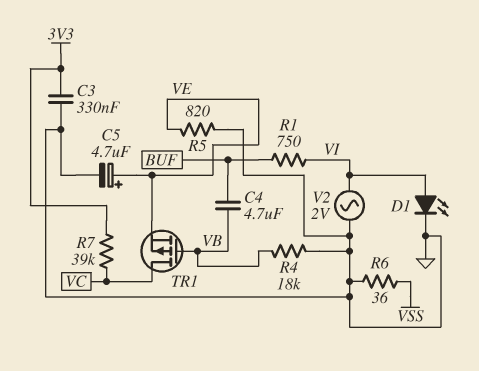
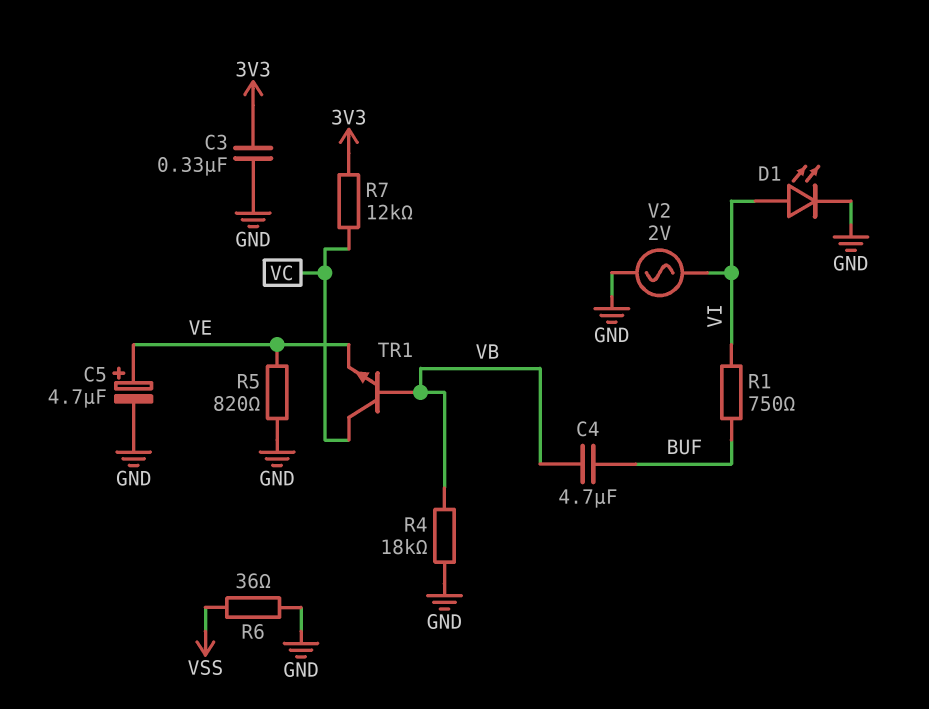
R7: 39k (3V3, VC) -> 12k (3V3, VC)
TR1: PMOS (G VB, D VC, S VE) -> NPN (B VB, C VC, E VE)

